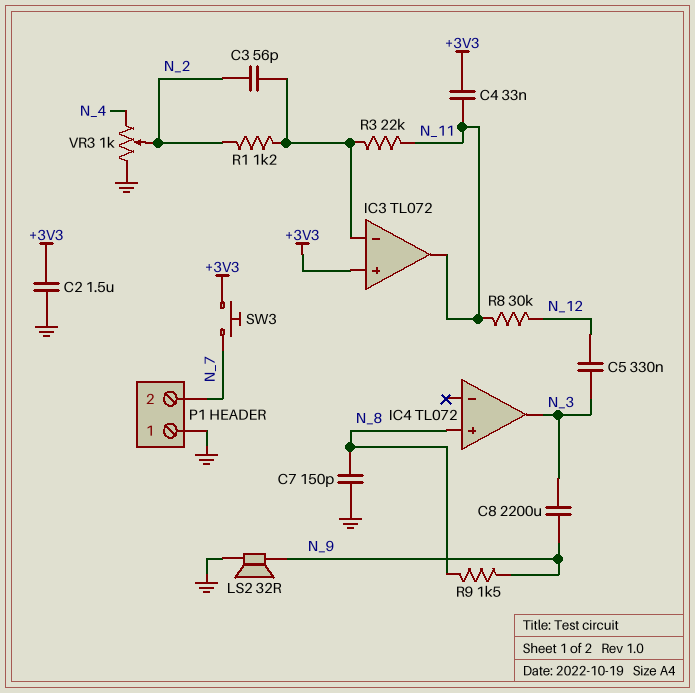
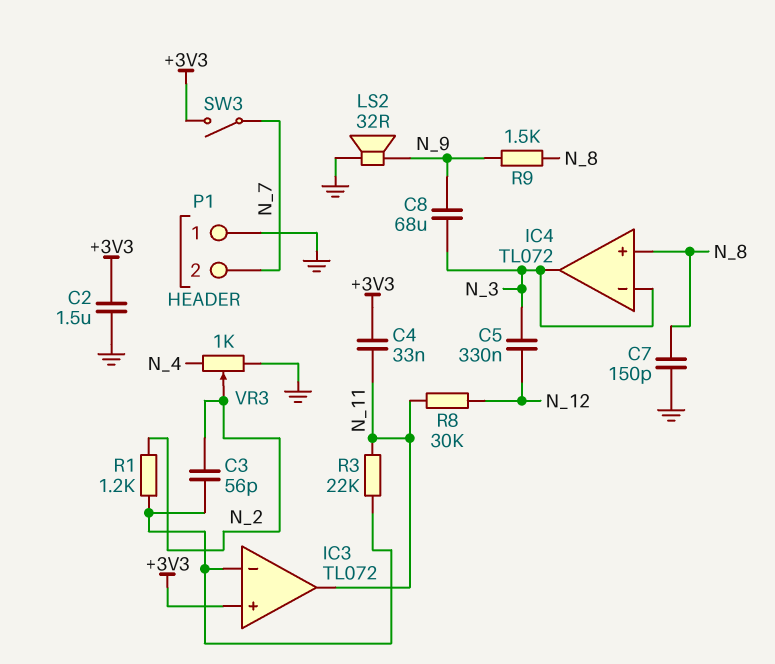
C8: 2200uF (N_3, N_9) -> 68uF (N_3, N_9)
IC4 pin in-: none -> N_3
SW3: button (+3V3, N_7) -> switch (+3V3, N_7)

